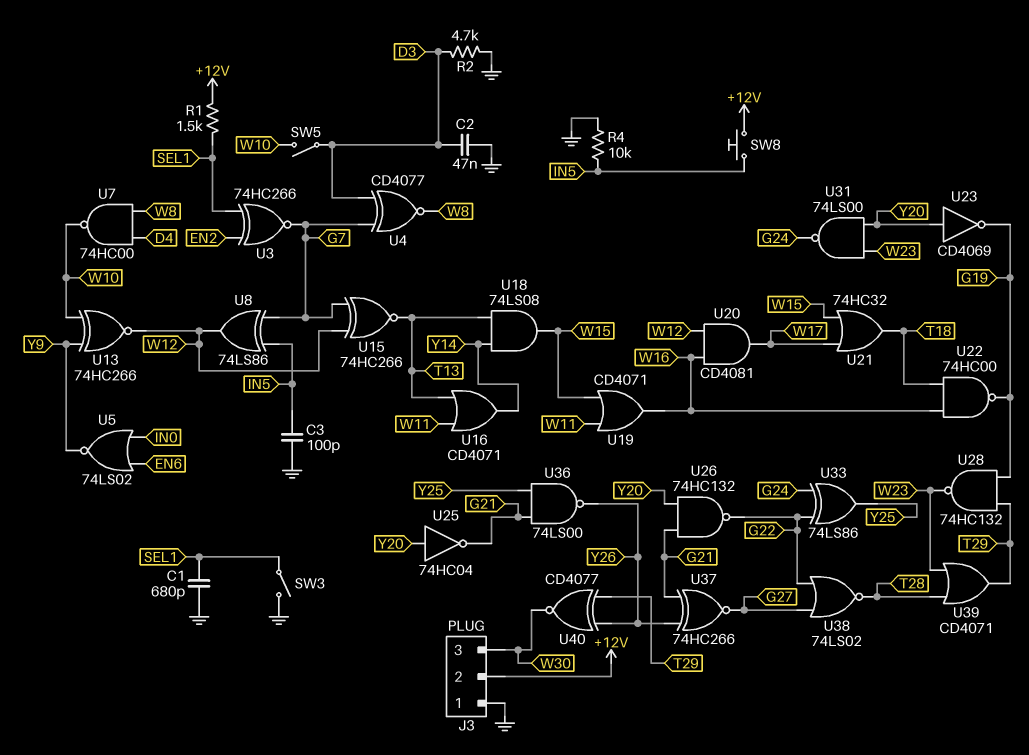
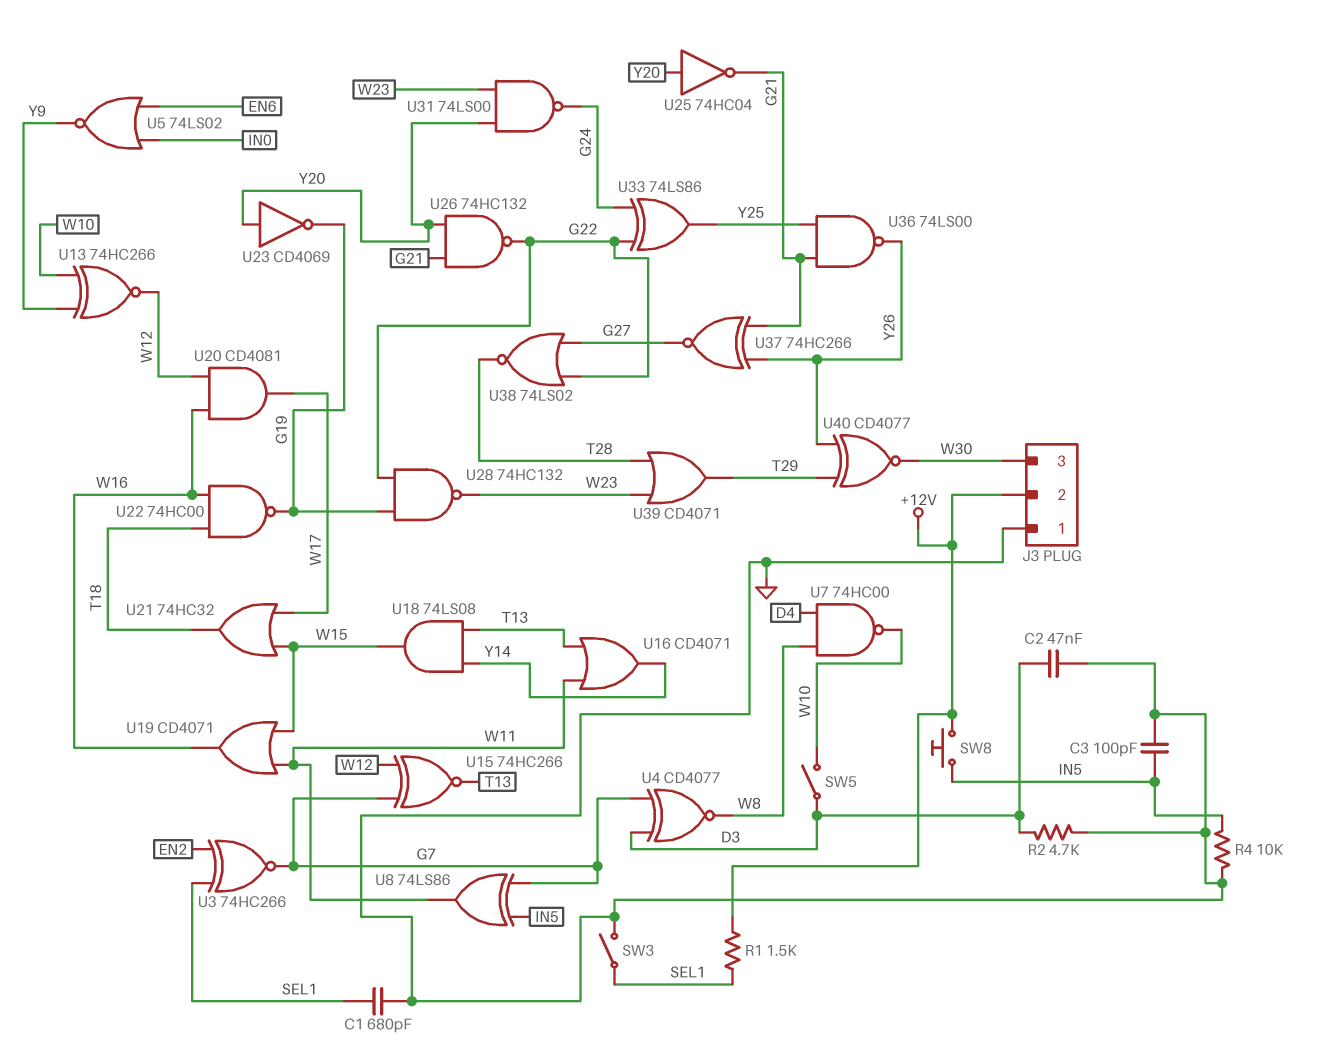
U8: XOR 74LS86 (in G7, in IN5, out W12) -> XOR 74LS86 (in G7, in IN5, out W11)
U28: NAND 74HC132 (in G19, in T29, out W23) -> NAND 74HC132 (in G19, in G22, out W23)

